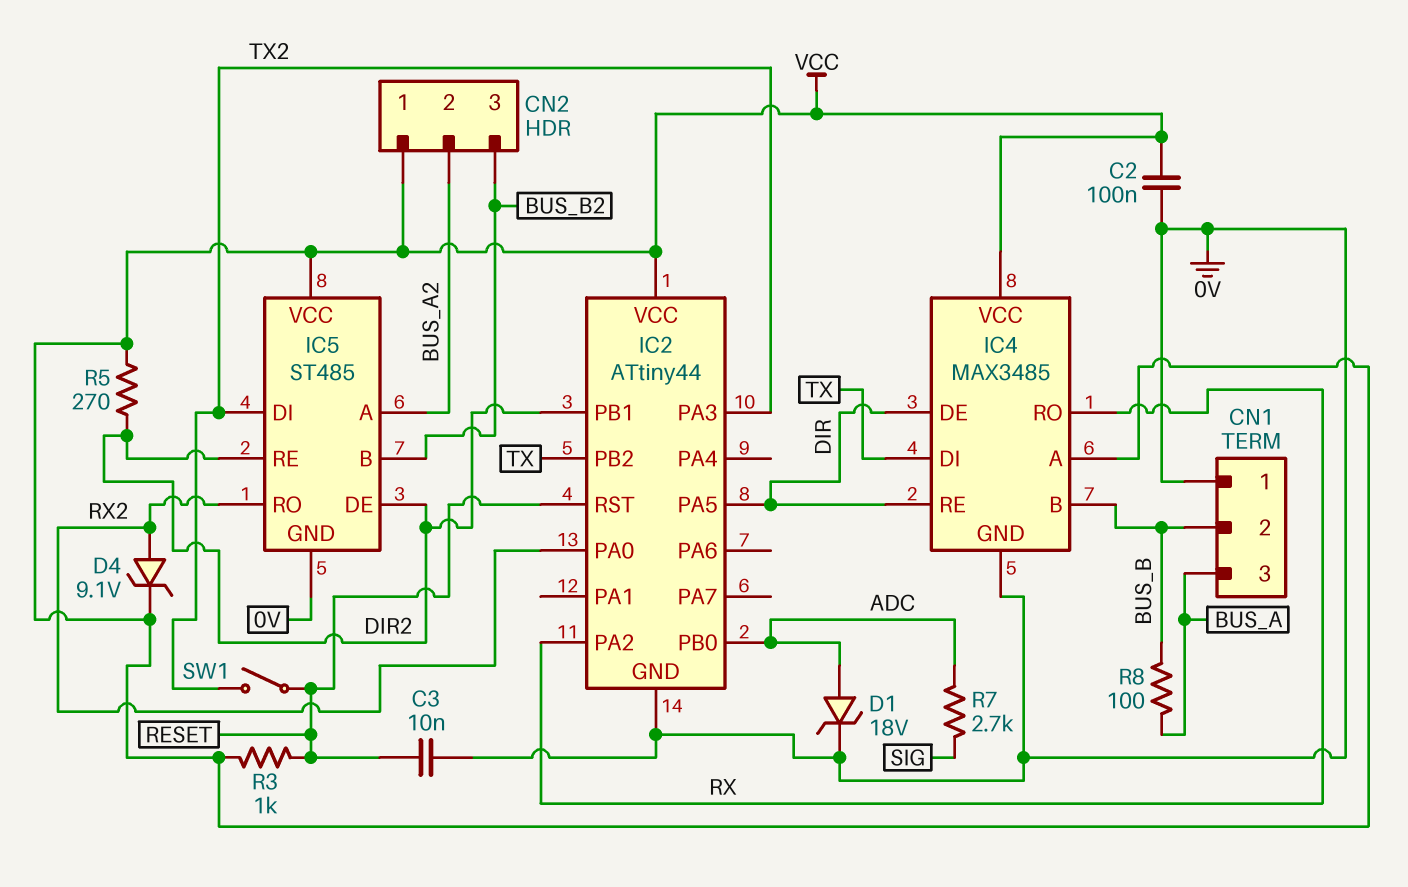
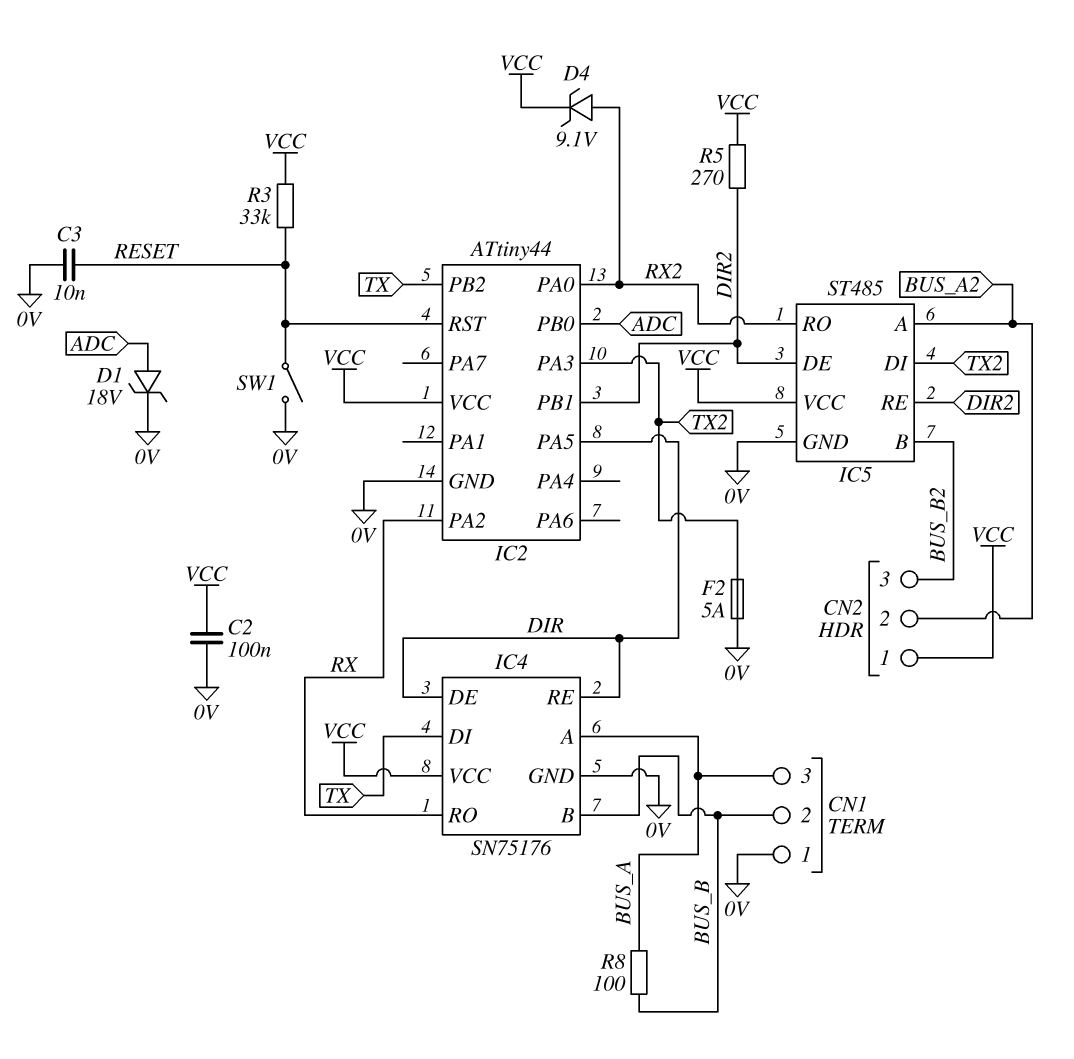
F2: none -> 5A (0V, TX2)
IC4: MAX3485 -> SN75176
IC4 pin A: VCC -> BUS_A
R3: 1k (RESET, VCC) -> 33k (RESET, VCC)
R7: 2.7k (ADC, SIG) -> none
SW1: switch (RESET, TX2) -> switch (0V, RESET)

